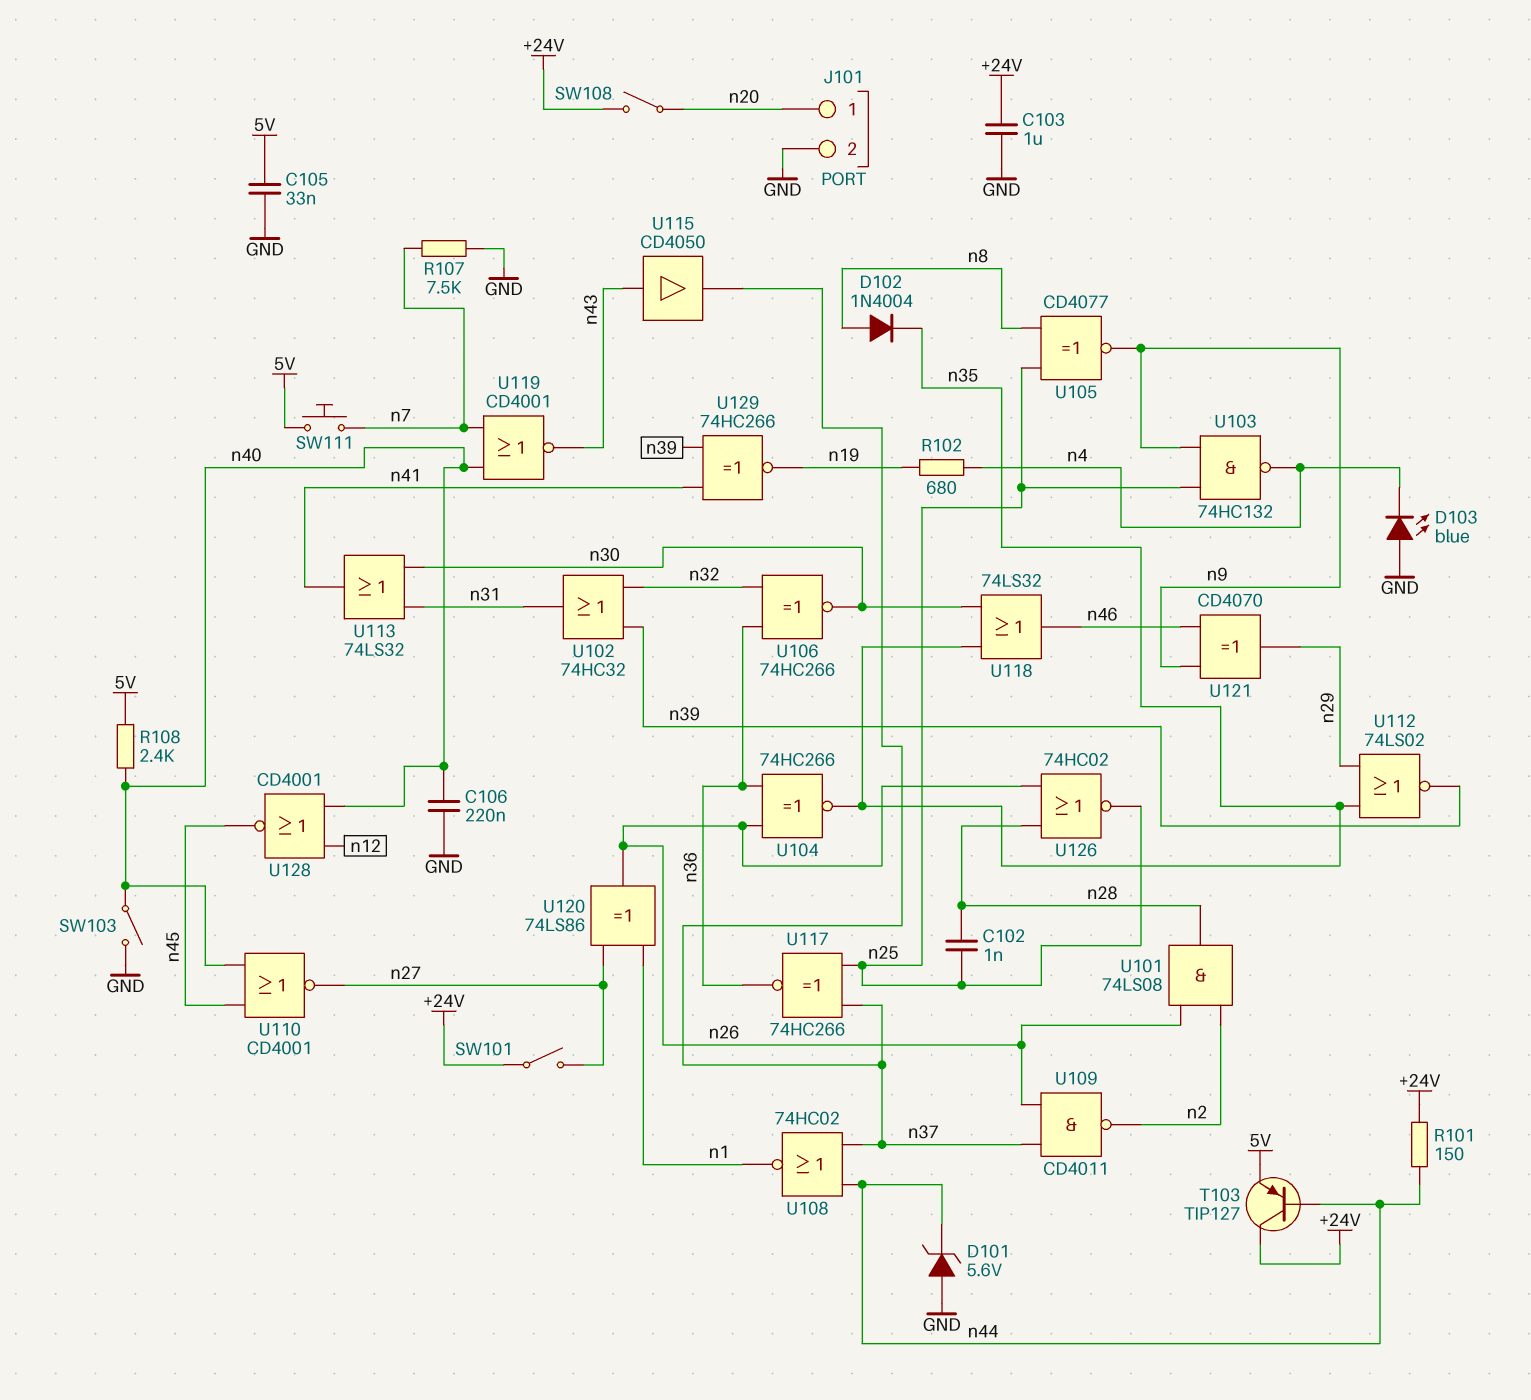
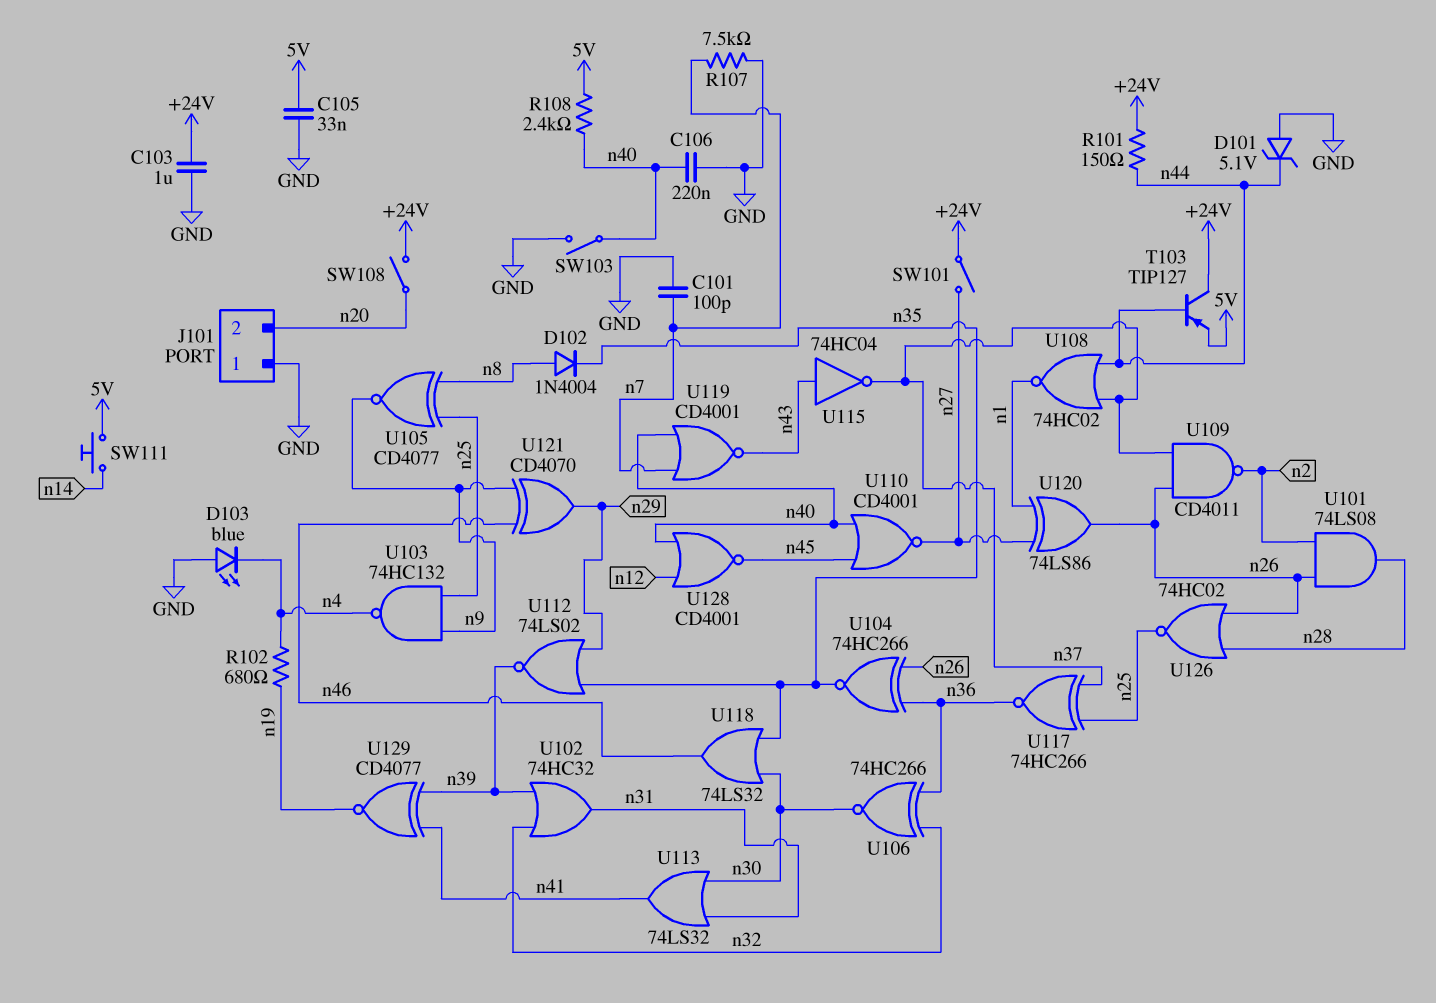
C101: none -> 100pF (GND, n7)
C102: 1nF (n25, n28) -> none
D101: zener 5.6V (A GND, K n44) -> zener 5.1V (A GND, K n44)
J101 pin 1: n20 -> GND
J101 pin 2: GND -> n20
SW111: button (5V, n7) -> button (5V, n14)
U115: buffer CD4050 (in n43, out n37) -> NOT 74HC04 (in n43, out n37)
U129: XNOR 74HC266 (in n39, in n41, out n19) -> XNOR CD4077 (in n39, in n41, out n19)

